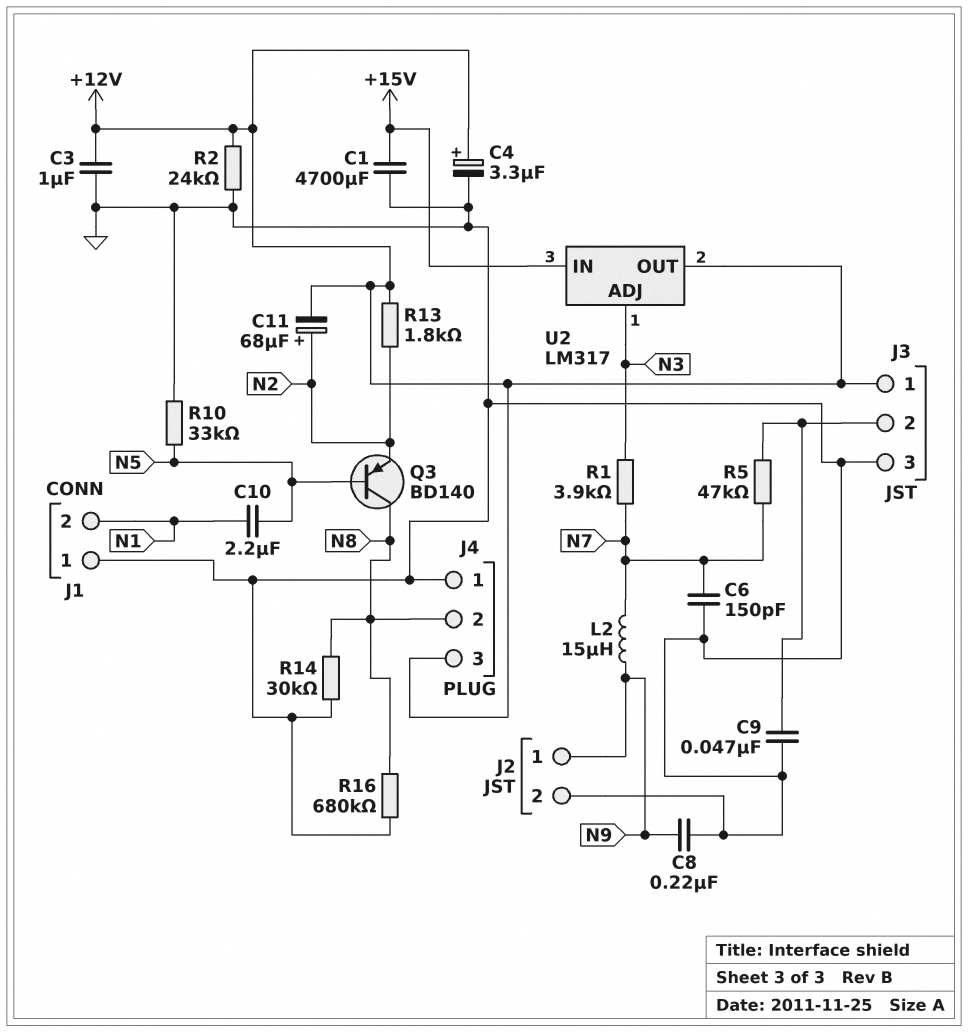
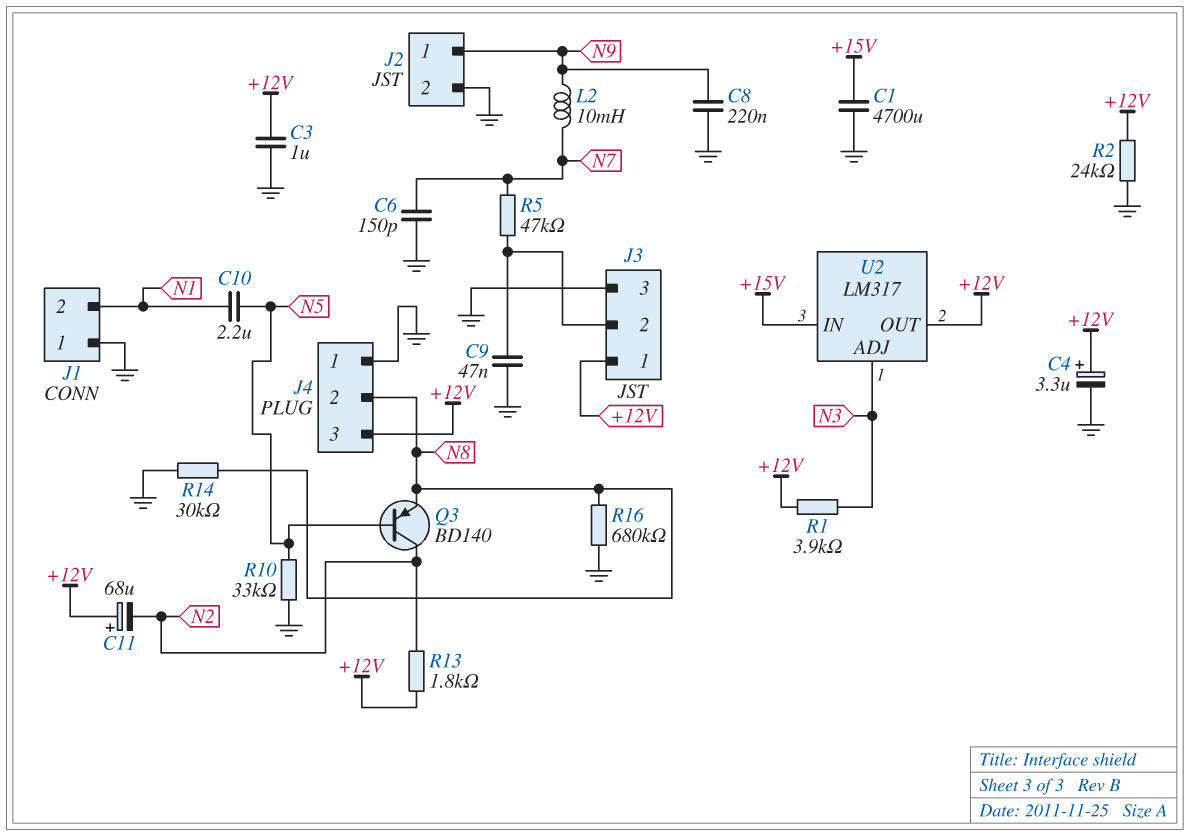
C11: 68uF (plus N2, minus +12V) -> 68uF (plus +12V, minus N2)
L2: 15uH (N7, N9) -> 10mH (N7, N9)
Q3: PNP BD140 (B N5, C N8, E N2) -> PNP BD140 (B N5, C N2, E N8)
R1: 3.9k (N3, N7) -> 3.9k (+12V, N3)

